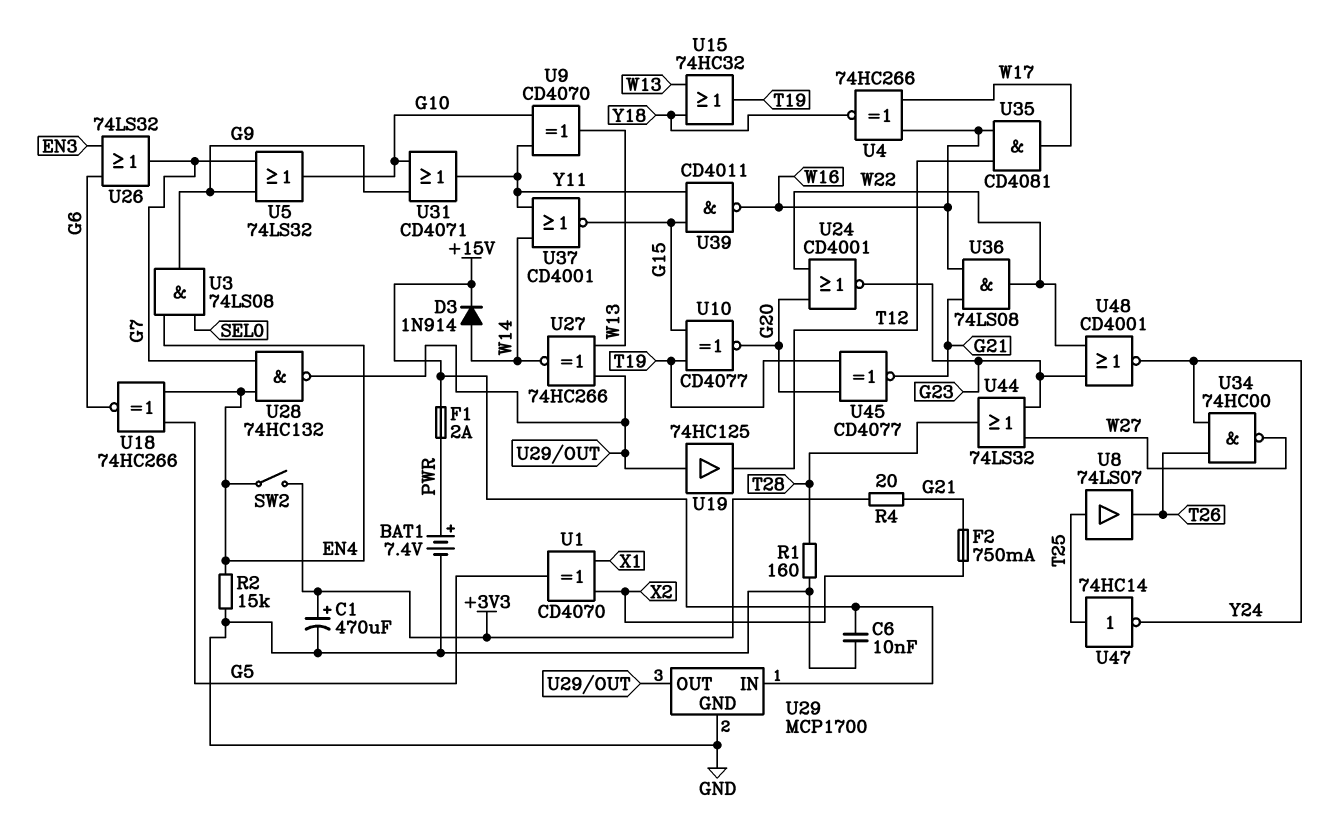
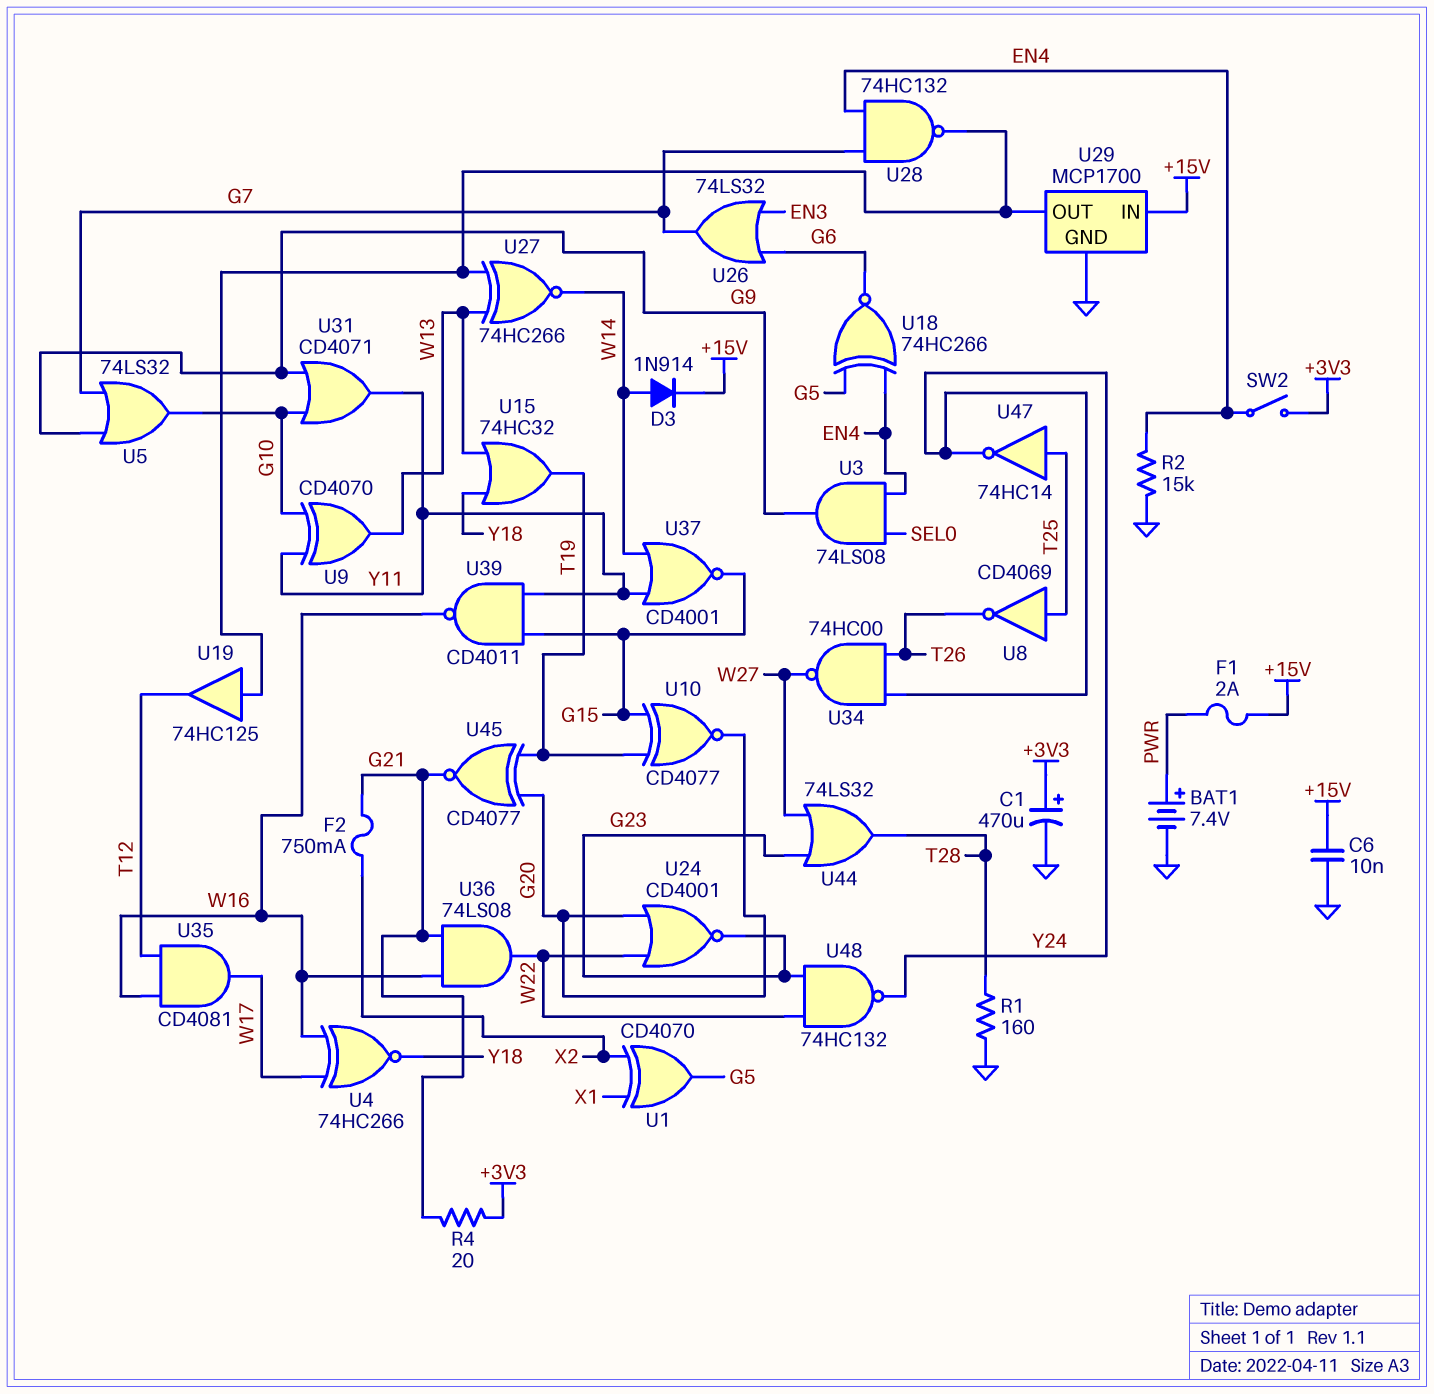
U8: buffer 74LS07 (in T25, out T26) -> NOT CD4069 (in T25, out T26)
U48: NOR CD4001 (in G23, in W22, out Y24) -> NAND 74HC132 (in G23, in W22, out Y24)

